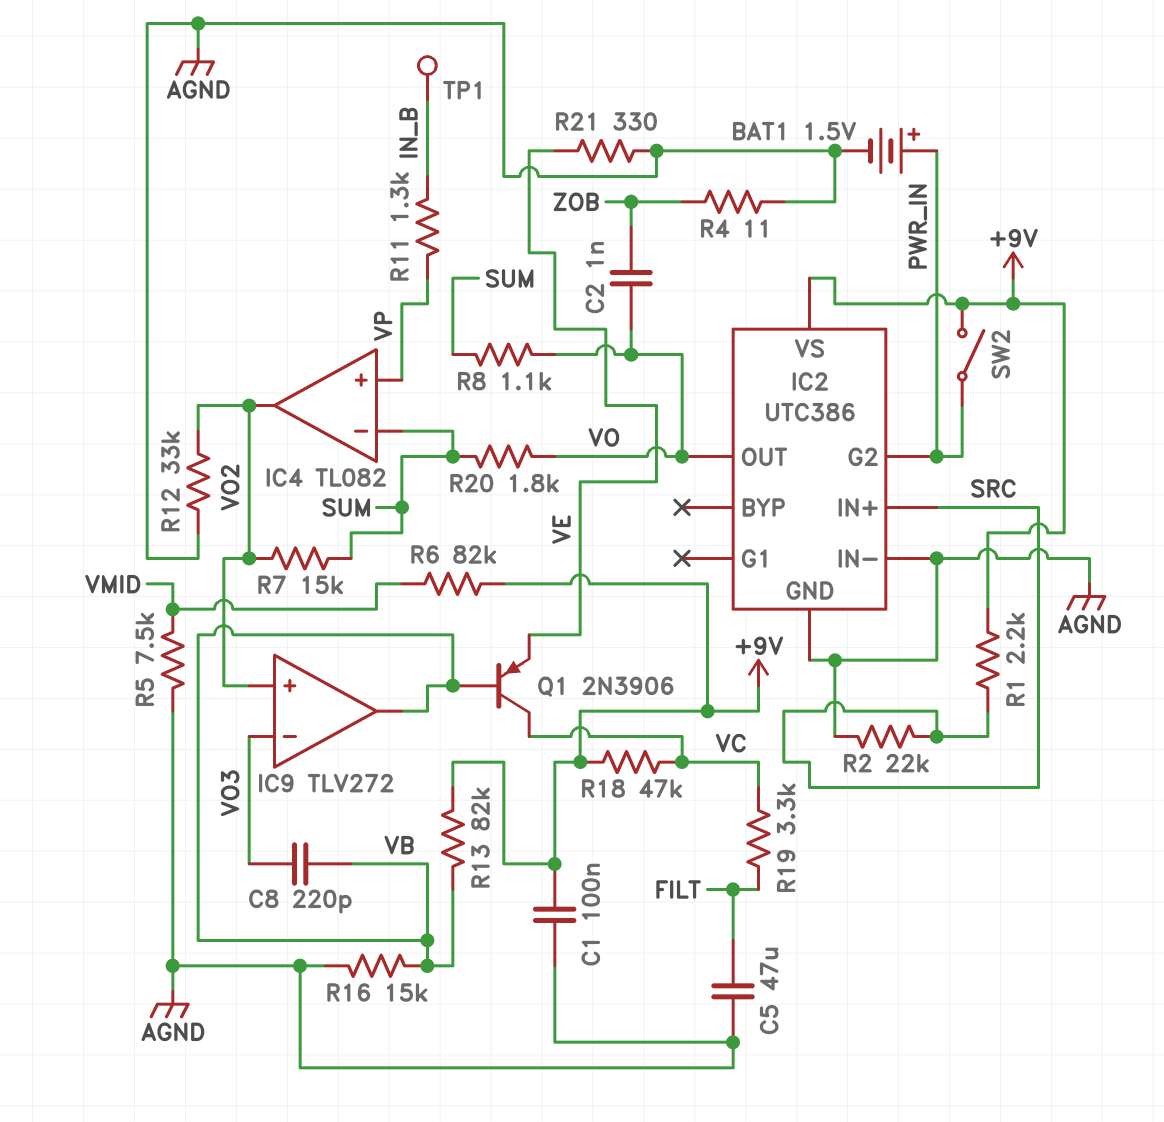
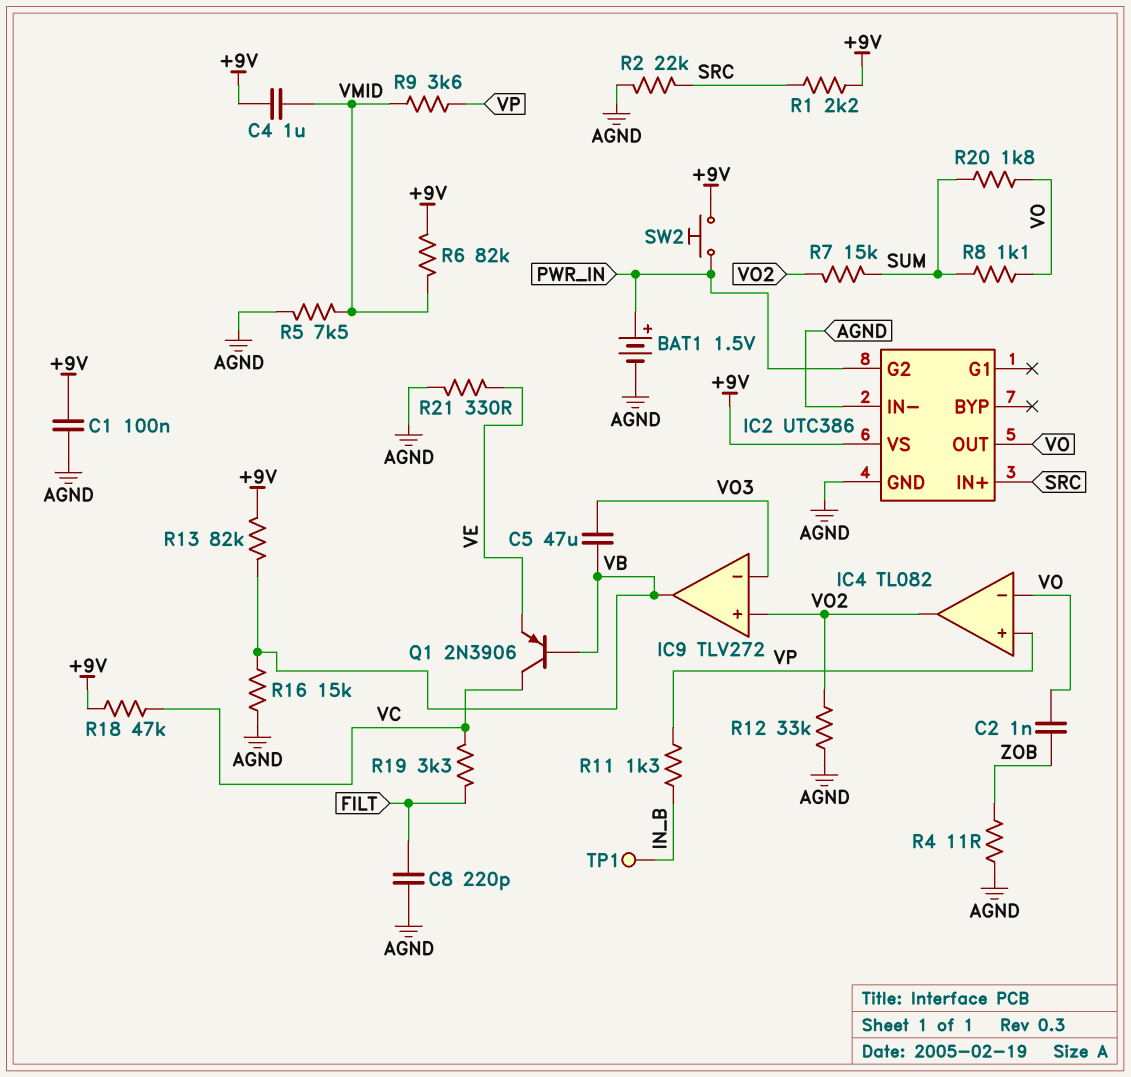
C4: none -> 1uF (+9V, VMID)
C5: 47uF (AGND, FILT) -> 47uF (VB, VO3)
C8: 220pF (VB, VO3) -> 220pF (AGND, FILT)
IC4 pin in-: SUM -> VO
R9: none -> 3.6k (VMID, VP)
SW2: switch (+9V, PWR_IN) -> button (+9V, PWR_IN)

